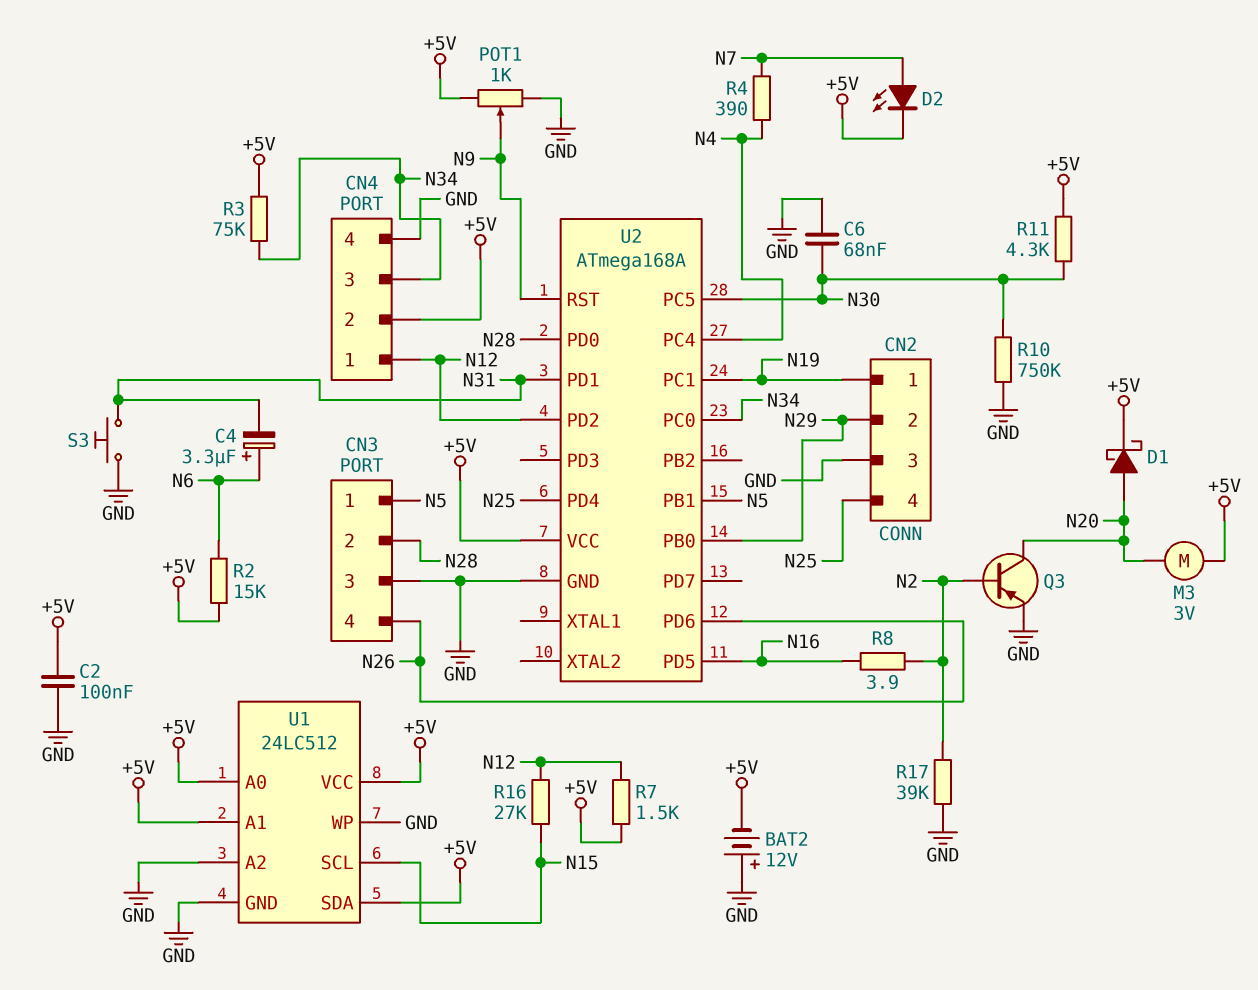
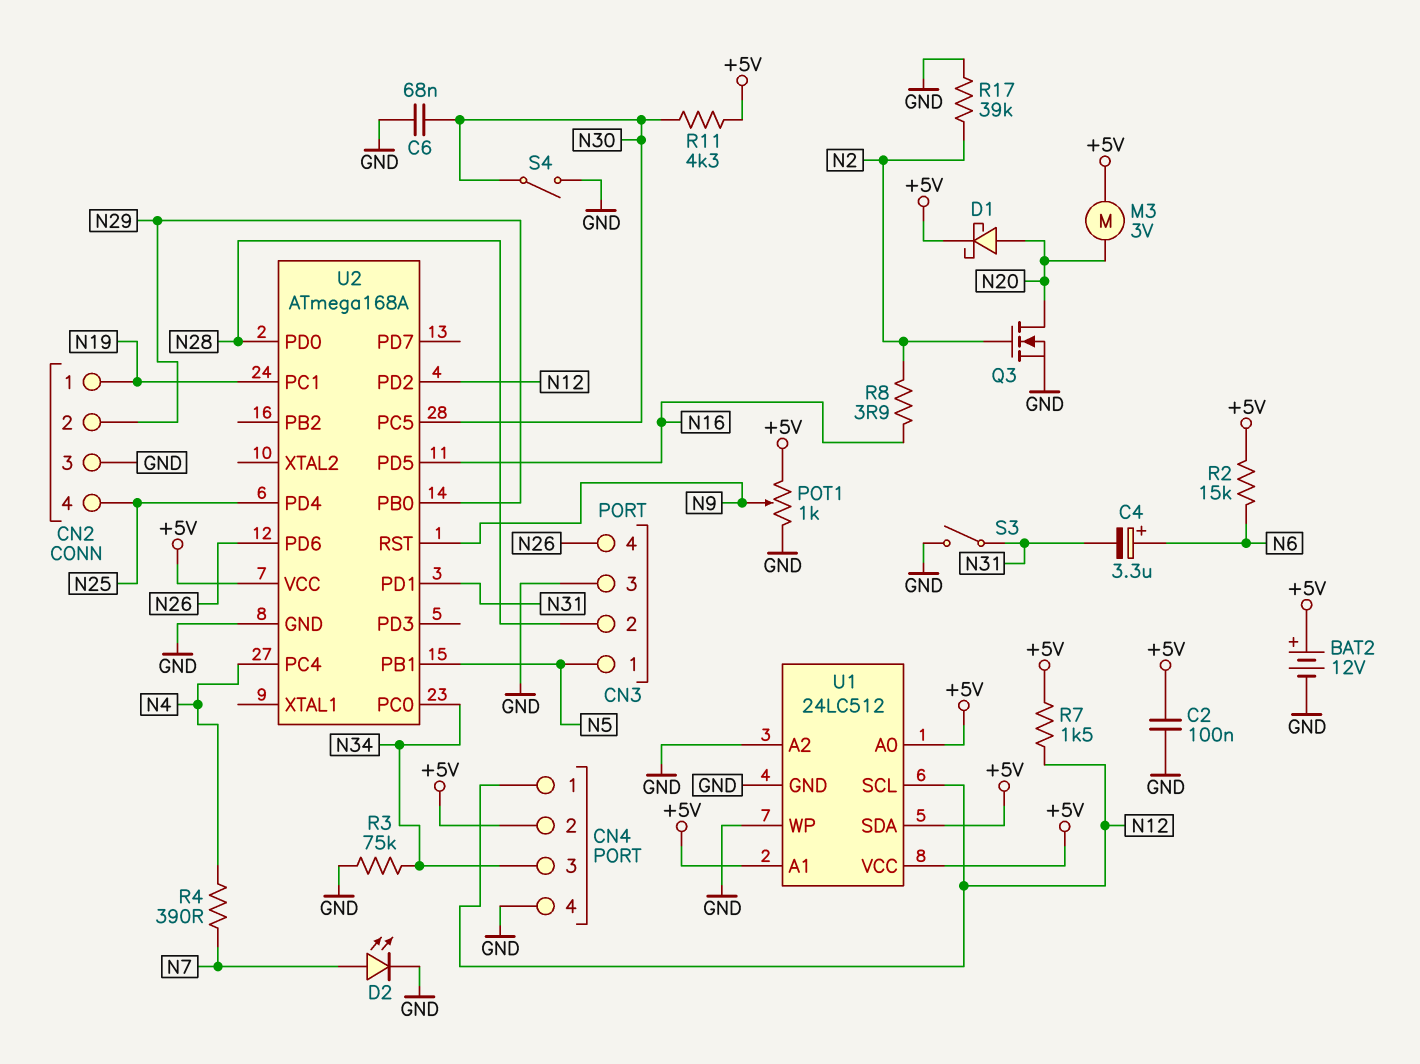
BAT2: 12V (plus GND, minus +5V) -> 12V (plus +5V, minus GND)
D2: LED (A N7, K +5V) -> LED (A N7, K GND)
Q3: PNP (B N2, C N20, E GND) -> NMOS (G N2, D N20, S GND)
R3: 75k (+5V, N34) -> 75k (GND, N34)
R10: 750k (GND, N30) -> none
R16: 27k (N12, N15) -> none
S3: button (GND, N31) -> switch (GND, N31)
S4: none -> switch (GND, N30)
U1 pin SCL: N15 -> N12

